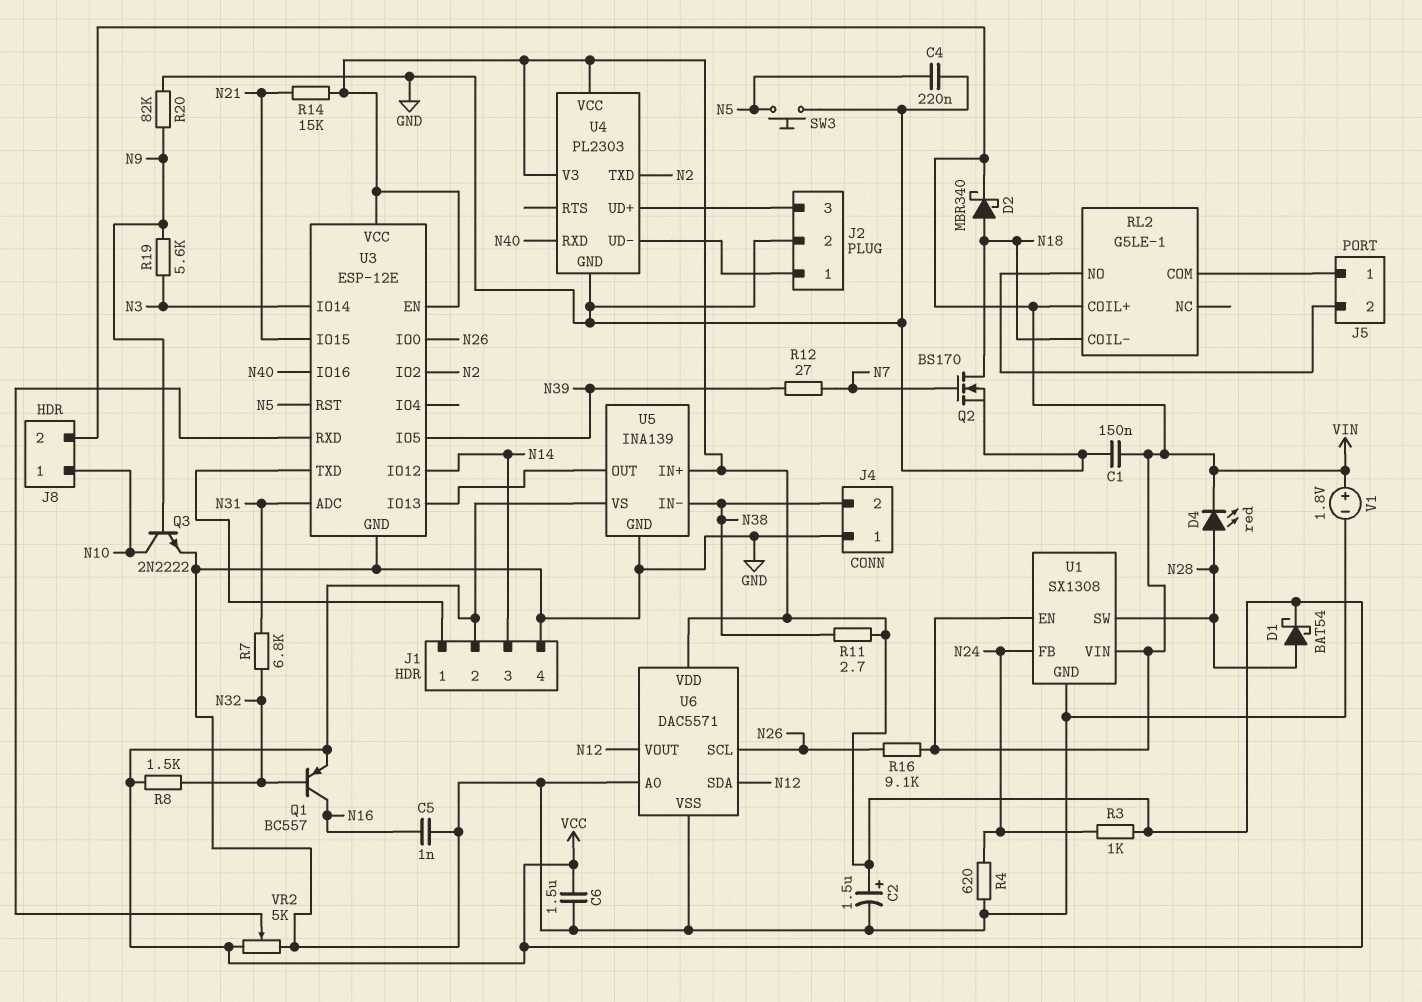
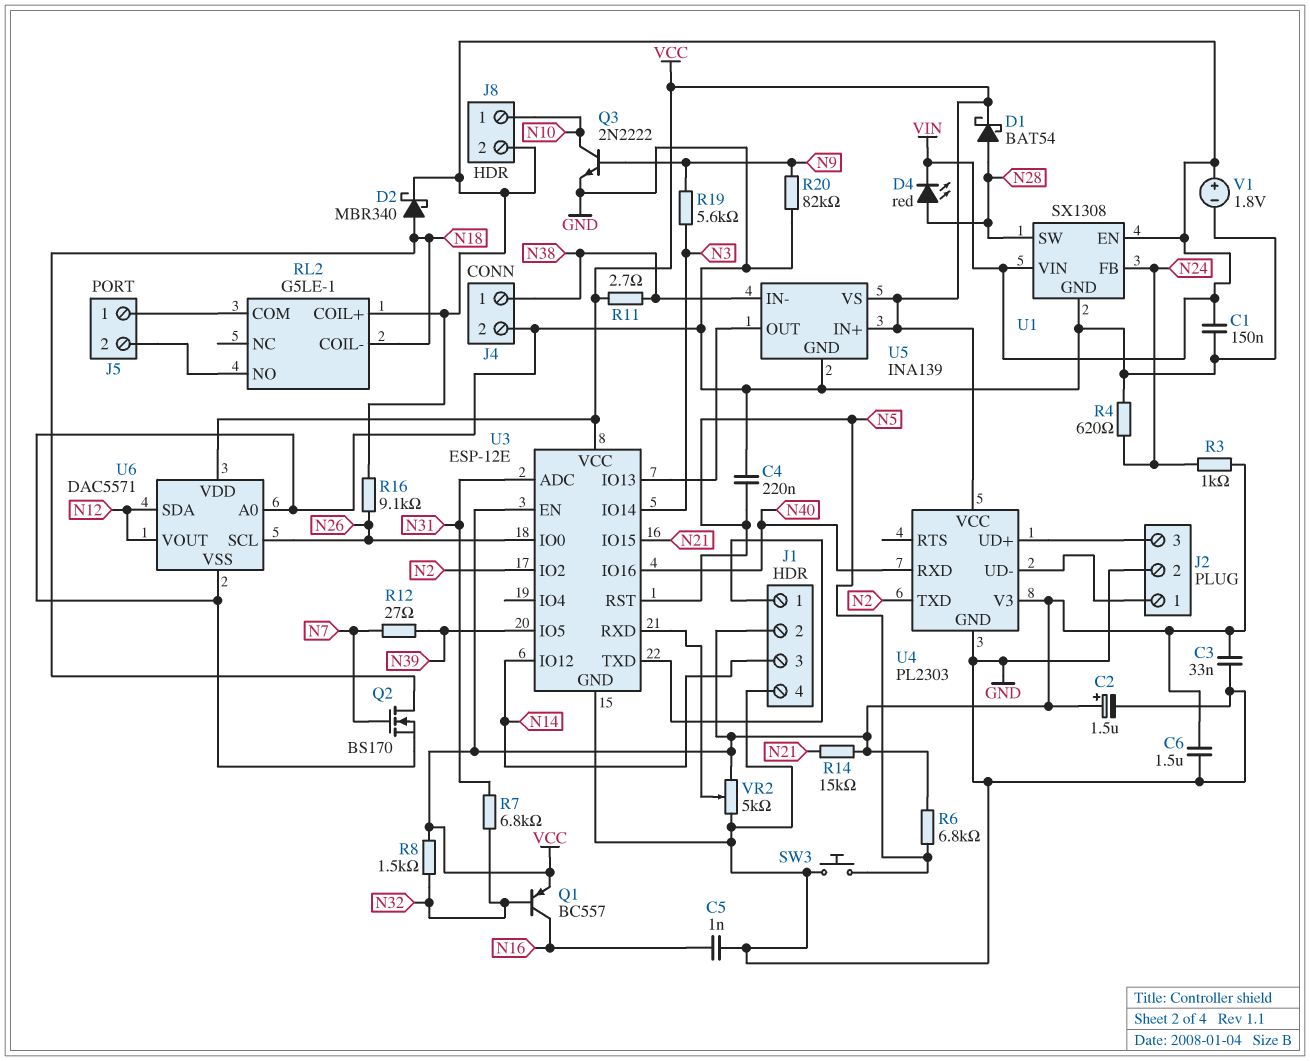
C3: none -> 33nF (GND, VCC)
J4 pin 1: GND -> N38
J4 pin 2: N38 -> GND
R6: none -> 6.8k (N5, VCC)

